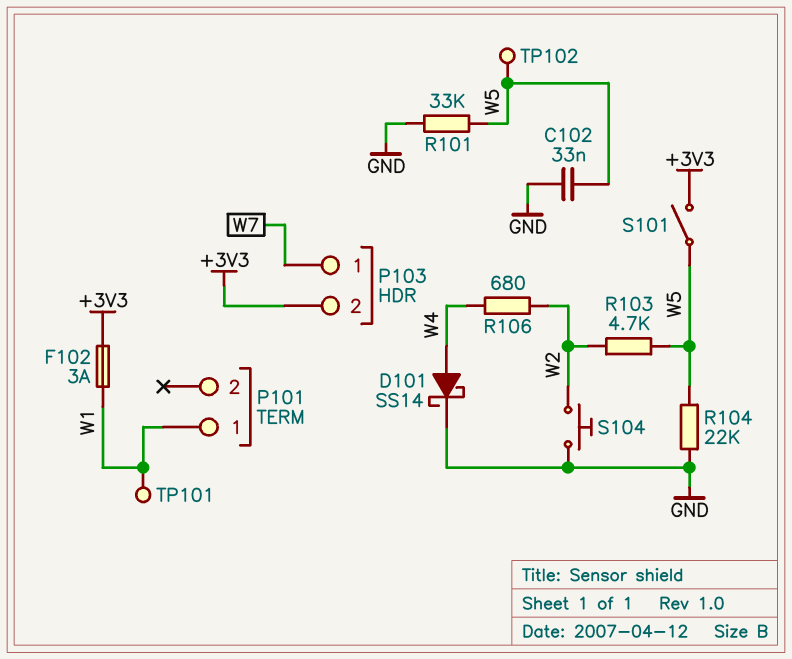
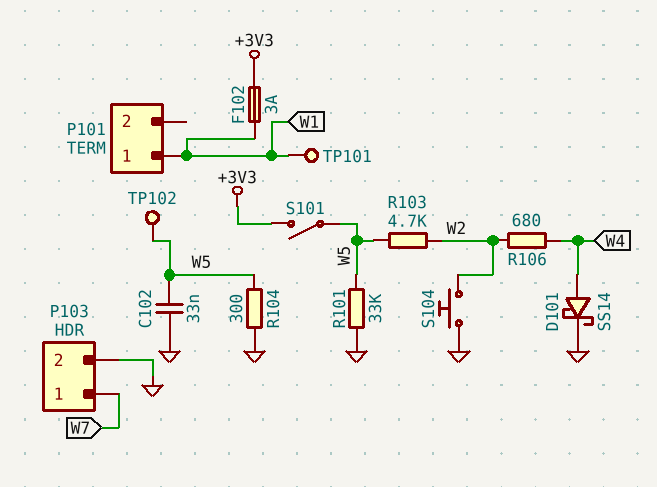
P103 pin 2: +3V3 -> GND
R104: 22k (GND, W5) -> 300 (GND, W5)

